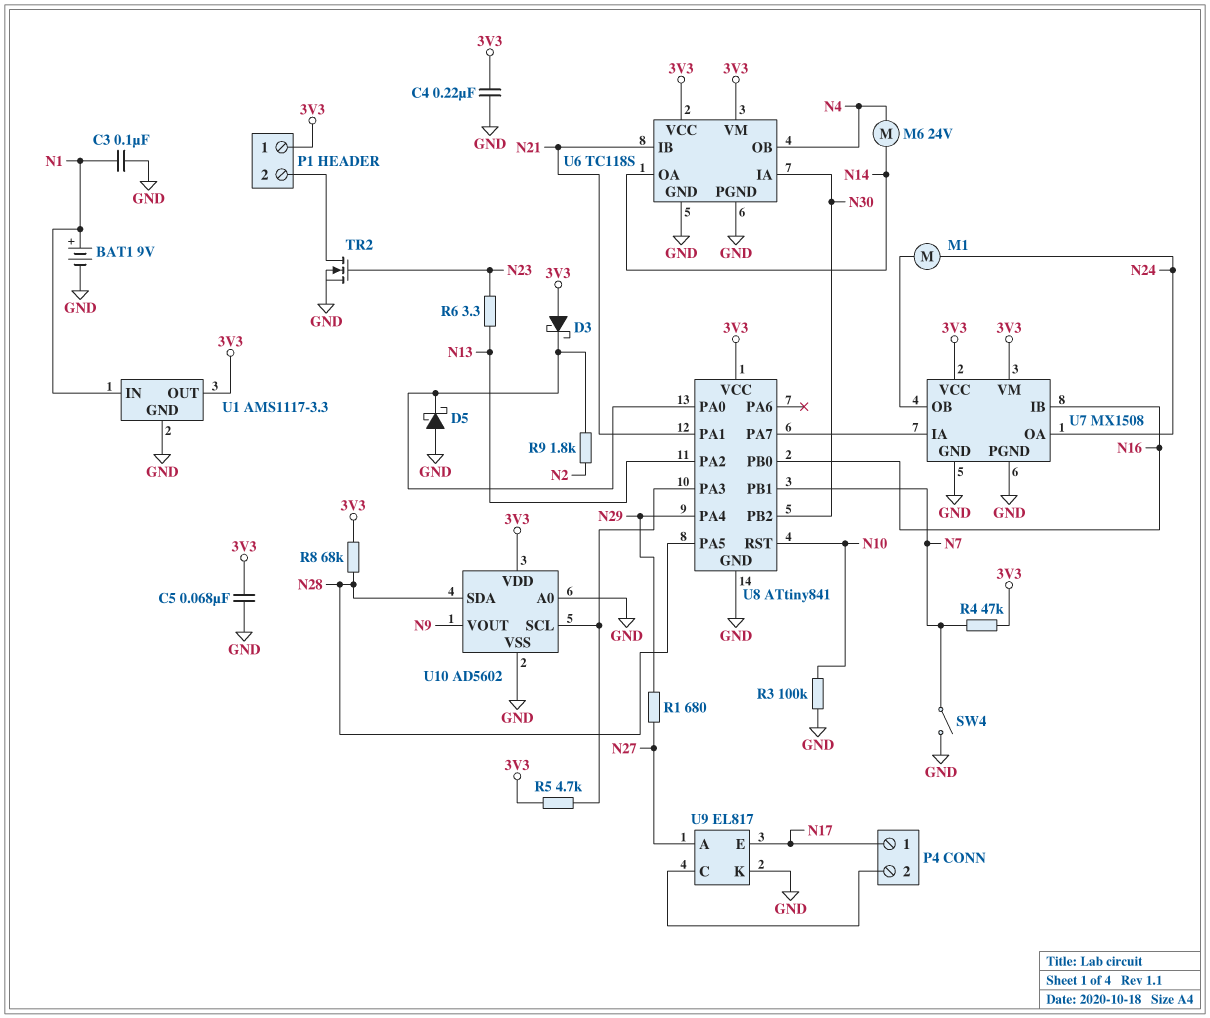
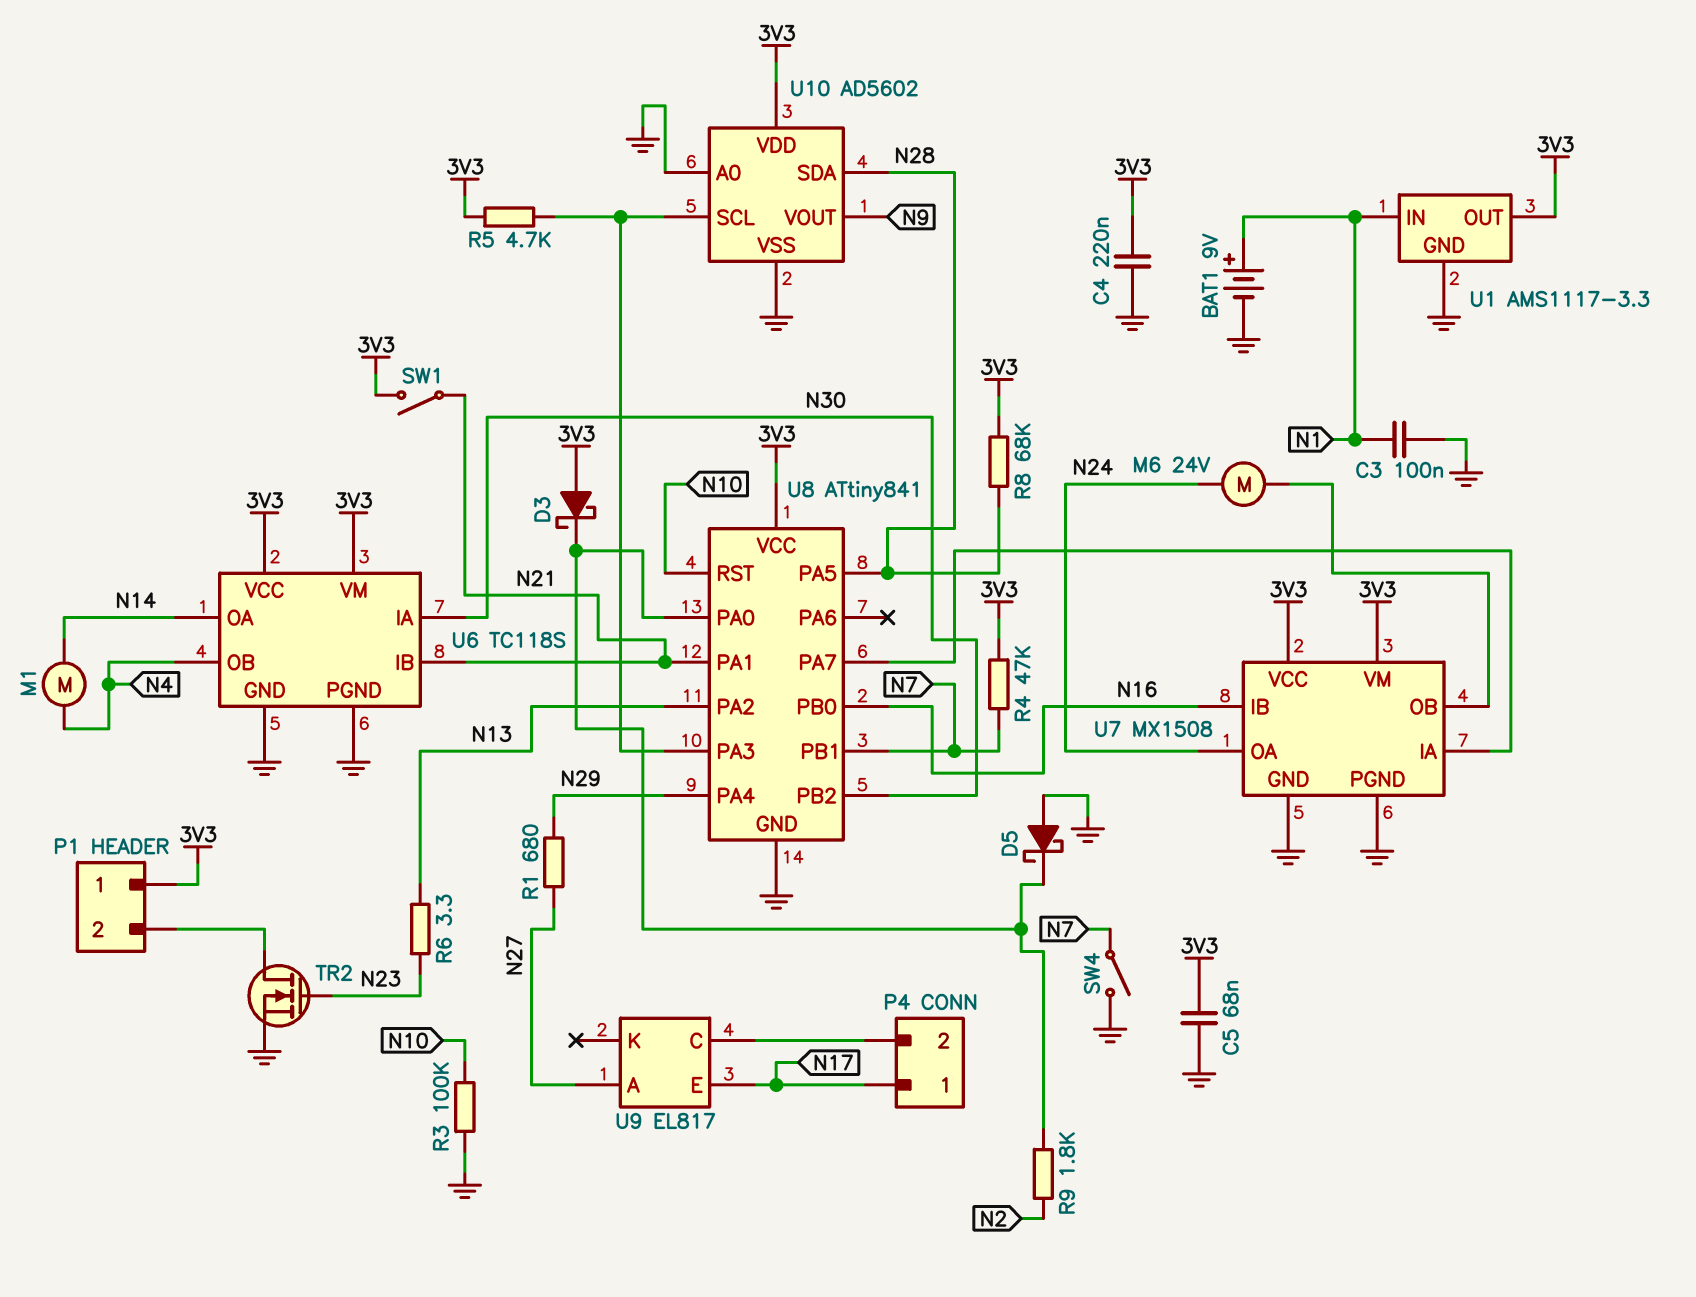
M1: motor (N24, U7/OB) -> motor (N4, N14)
M6: motor 24V (N4, N14) -> motor 24V (N24, U7/OB)
SW1: none -> switch (3V3, N21)
U9 pin K: GND -> none

